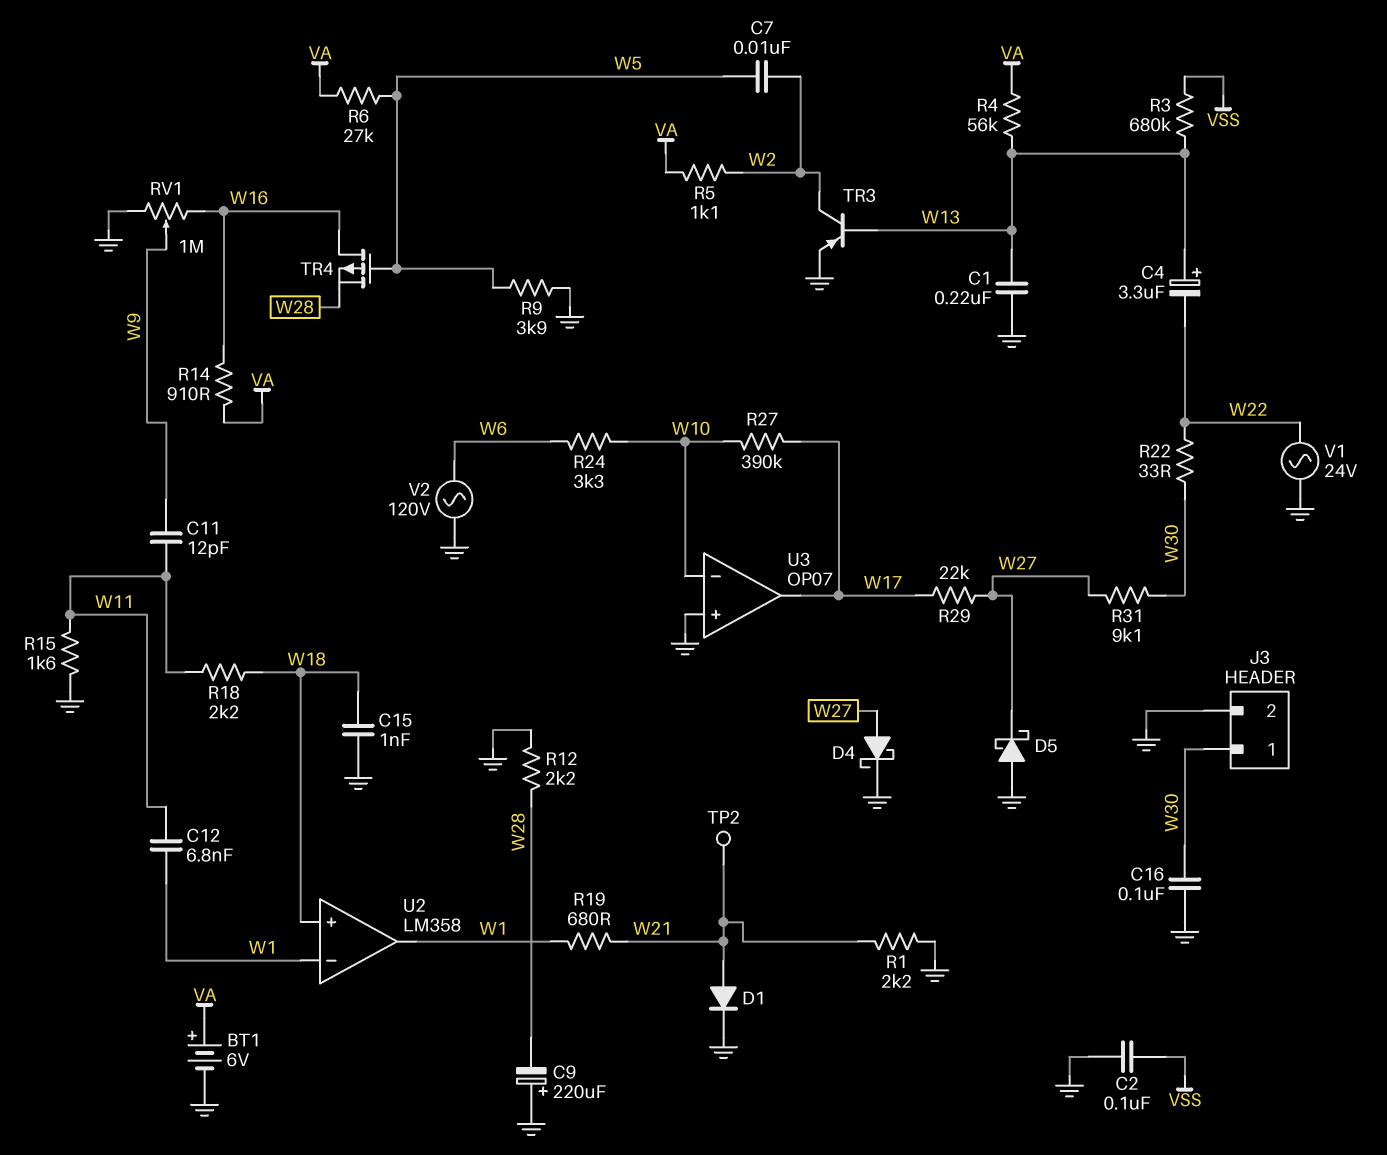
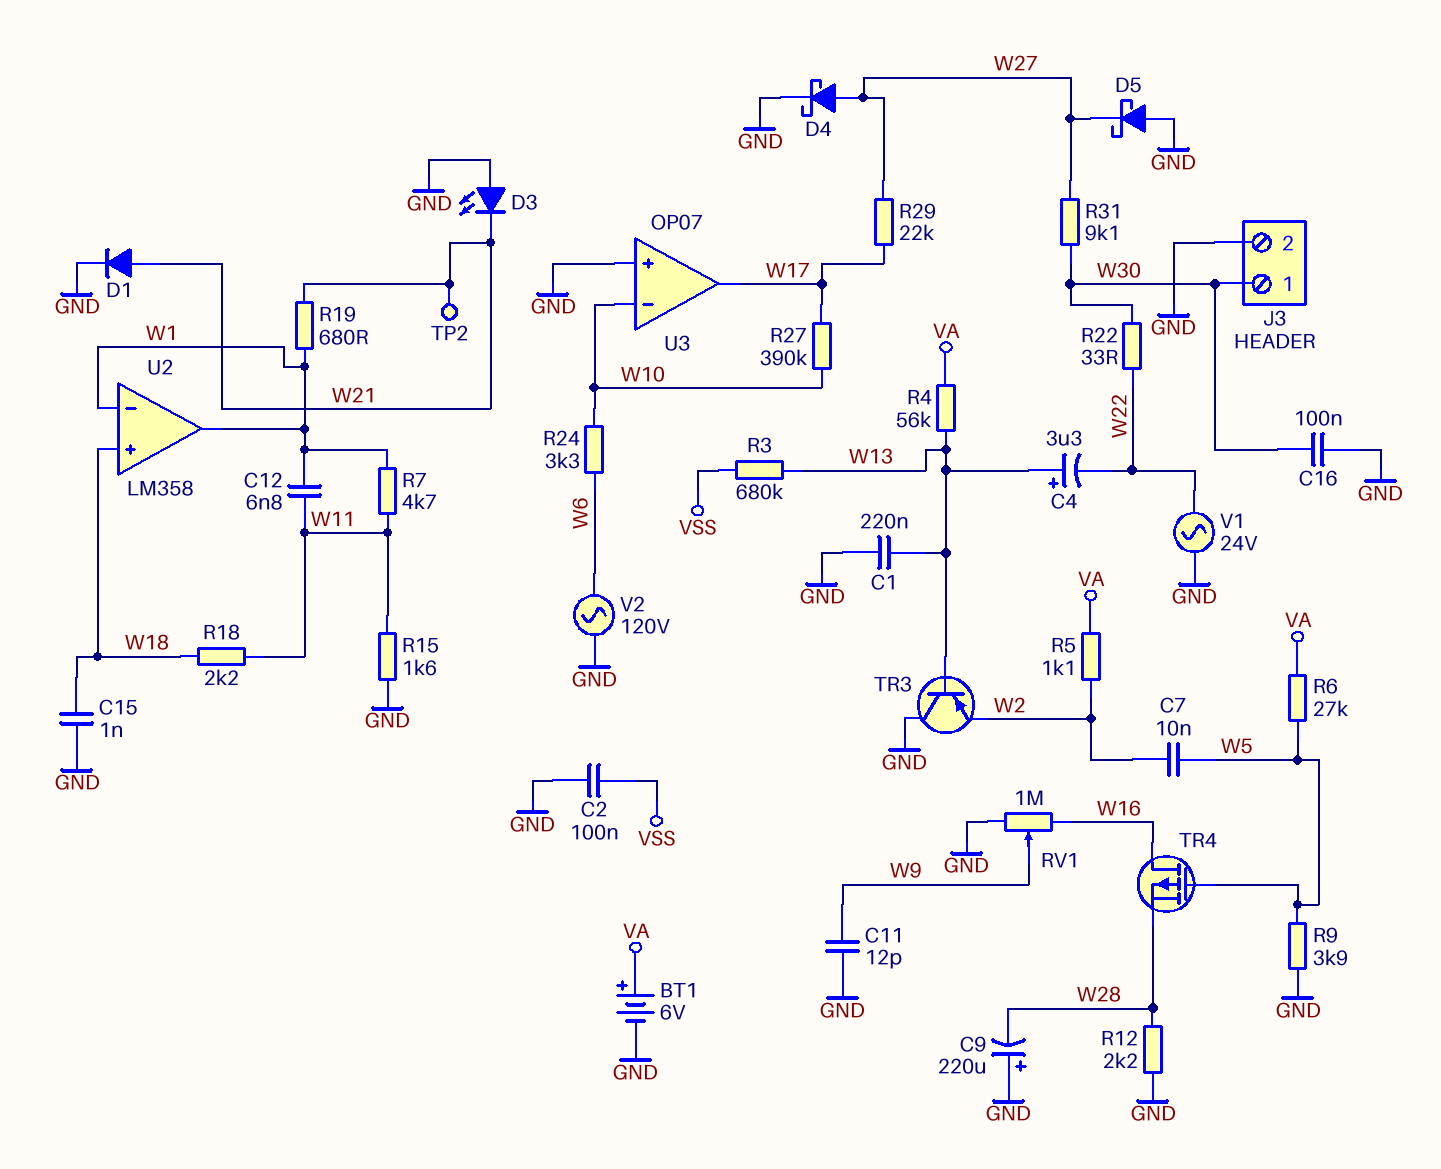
C11: 12pF (W9, W11) -> 12pF (GND, W9)
D3: none -> LED (A GND, K W21)
R1: 2.2k (GND, W21) -> none
R7: none -> 4.7k (W1, W11)
R14: 910 (VA, W16) -> none
TR3: PNP (B W13, C W2, E GND) -> PNP (B W13, C GND, E W2)

